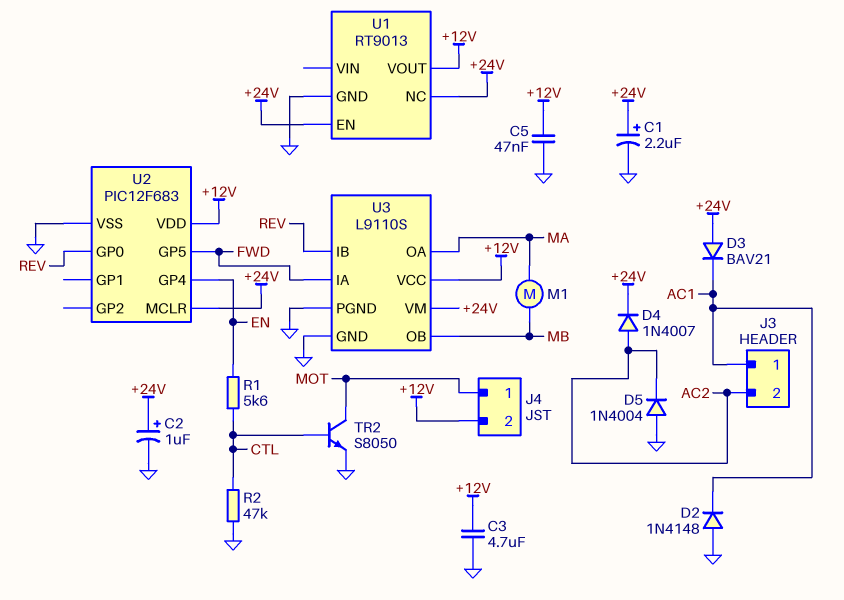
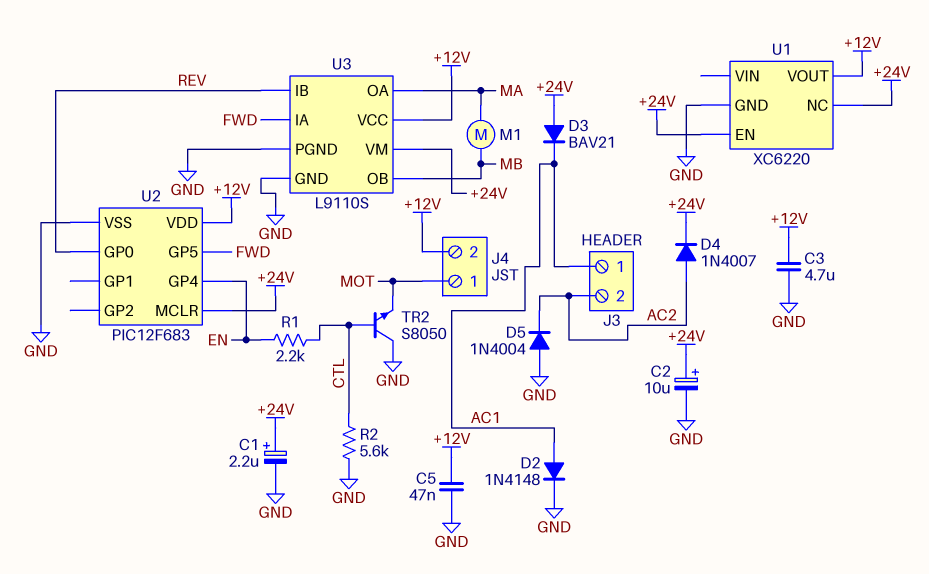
C2: 1uF (plus +24V, minus GND) -> 10uF (plus +24V, minus GND)
D2: diode 1N4148 (A GND, K AC1) -> diode 1N4148 (A AC1, K GND)
R1: 5.6k (CTL, EN) -> 2.2k (CTL, EN)
R2: 47k (CTL, GND) -> 5.6k (CTL, GND)
TR2: NPN S8050 (B CTL, C MOT, E GND) -> NPN S8050 (B CTL, C GND, E MOT)
U1: RT9013 -> XC6220

